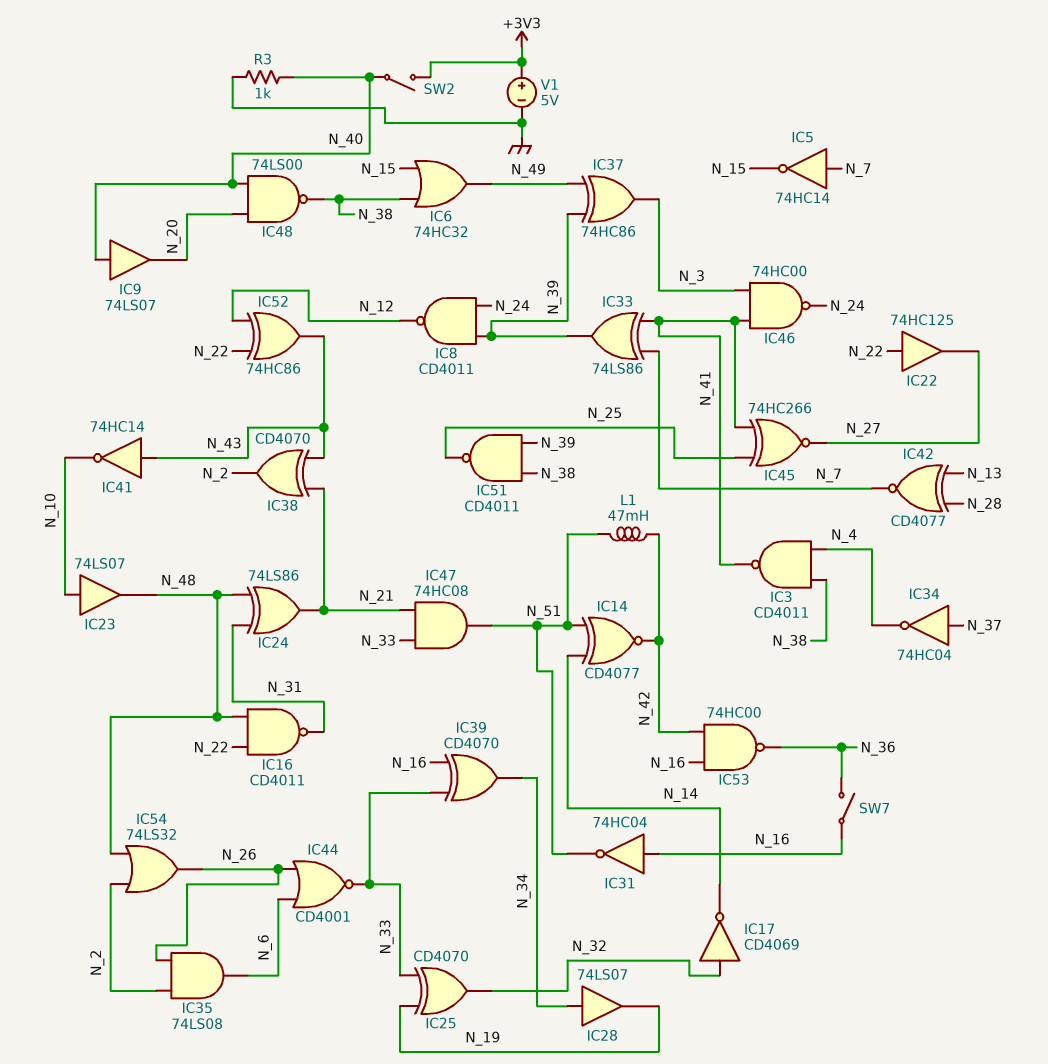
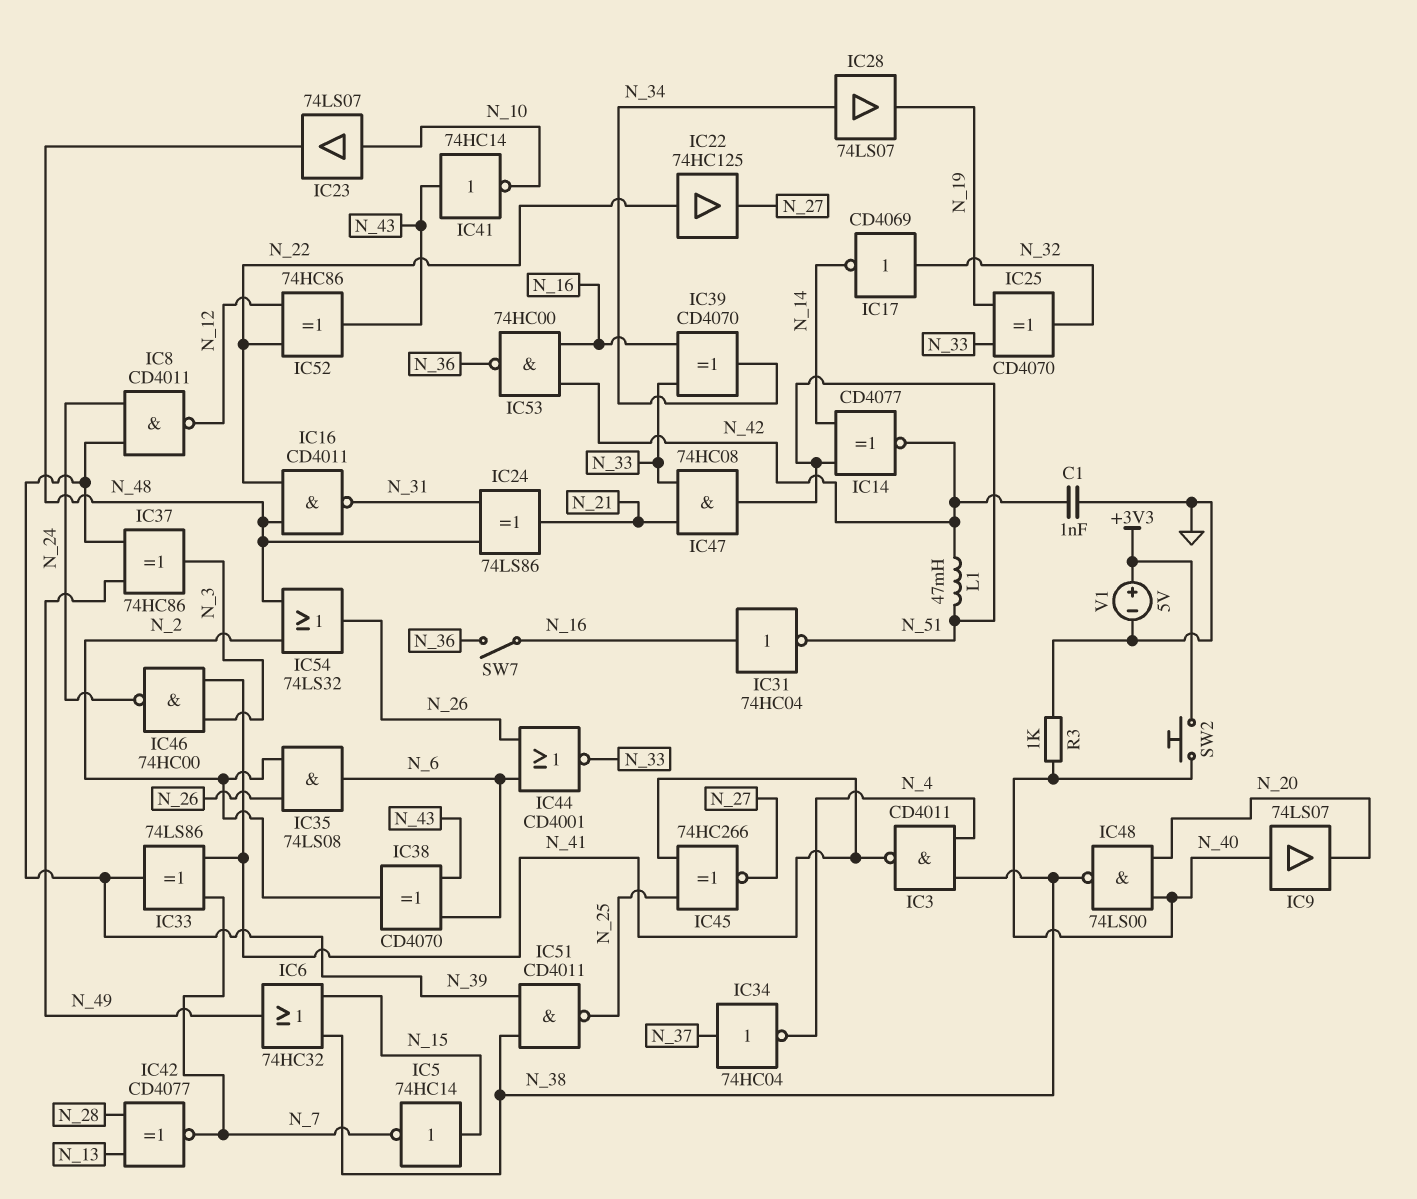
C1: none -> 1nF (GND, N_42)
IC5: NOT 74HC14 (in N_7, out N_15) -> NOT 74HC14 (in N_15, out N_7)
IC38: XOR CD4070 (in N_21, in N_43, out N_2) -> XOR CD4070 (in N_6, in N_43, out N_2)
SW2: switch (+3V3, N_40) -> button (+3V3, N_40)

